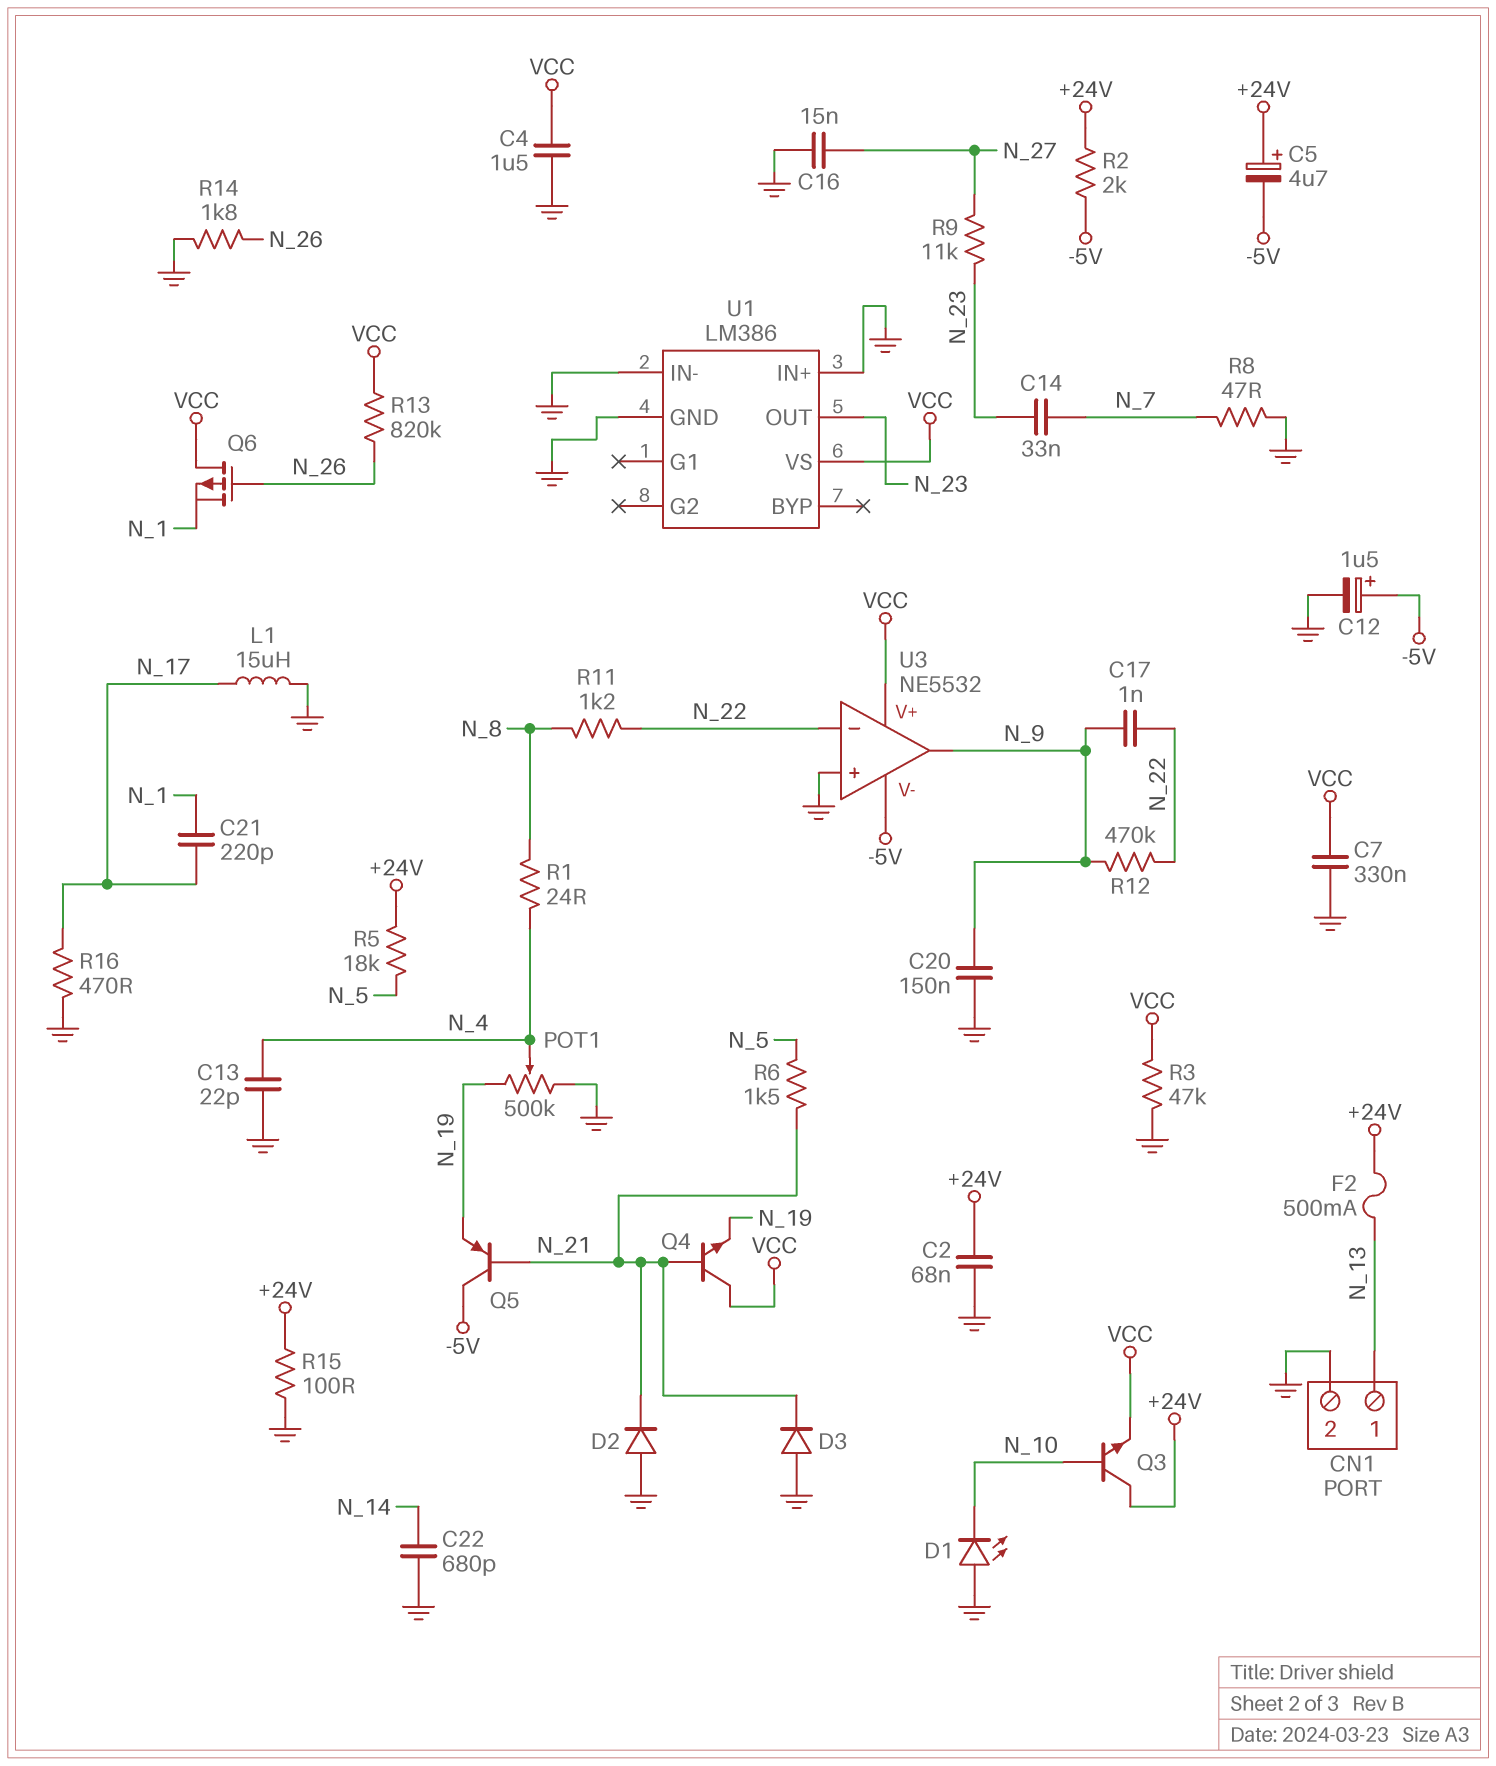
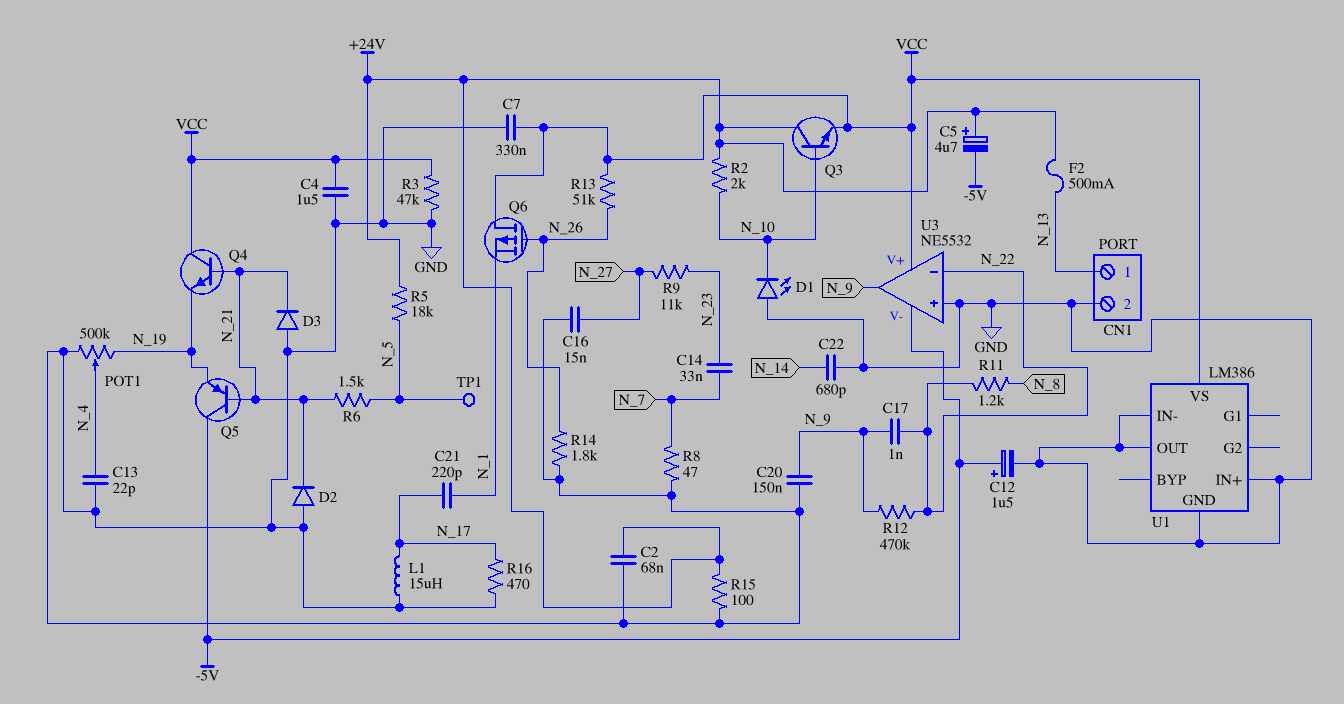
R1: 24 (N_4, N_8) -> none
R2: 2k (+24V, -5V) -> 2k (+24V, N_10)
R13: 820k (N_26, VCC) -> 51k (N_26, VCC)
TP1: none -> test point (N_5)
U1 pin OUT: N_23 -> GND

